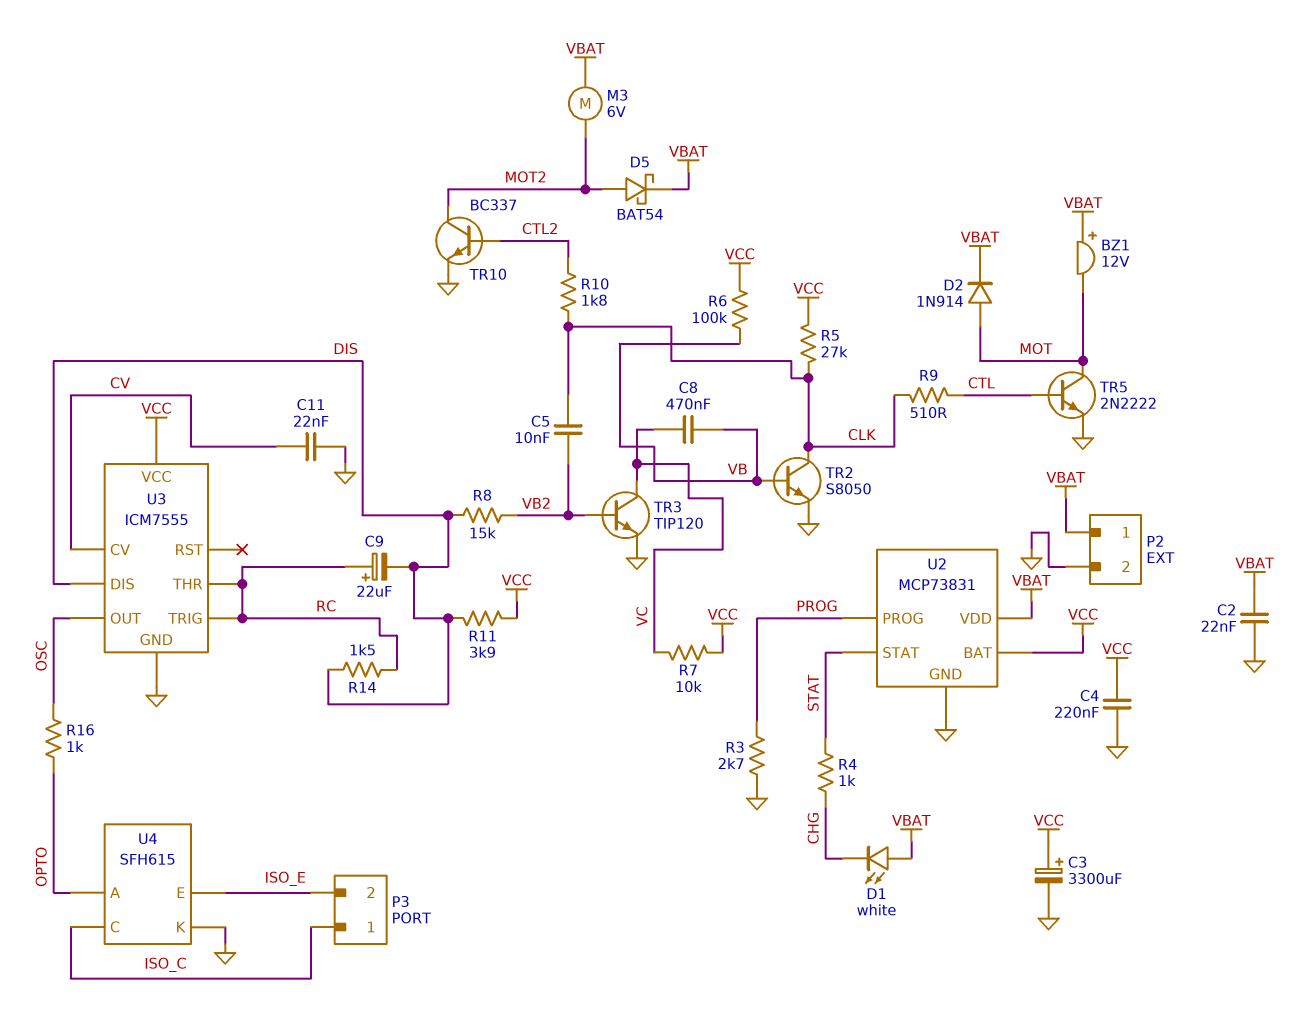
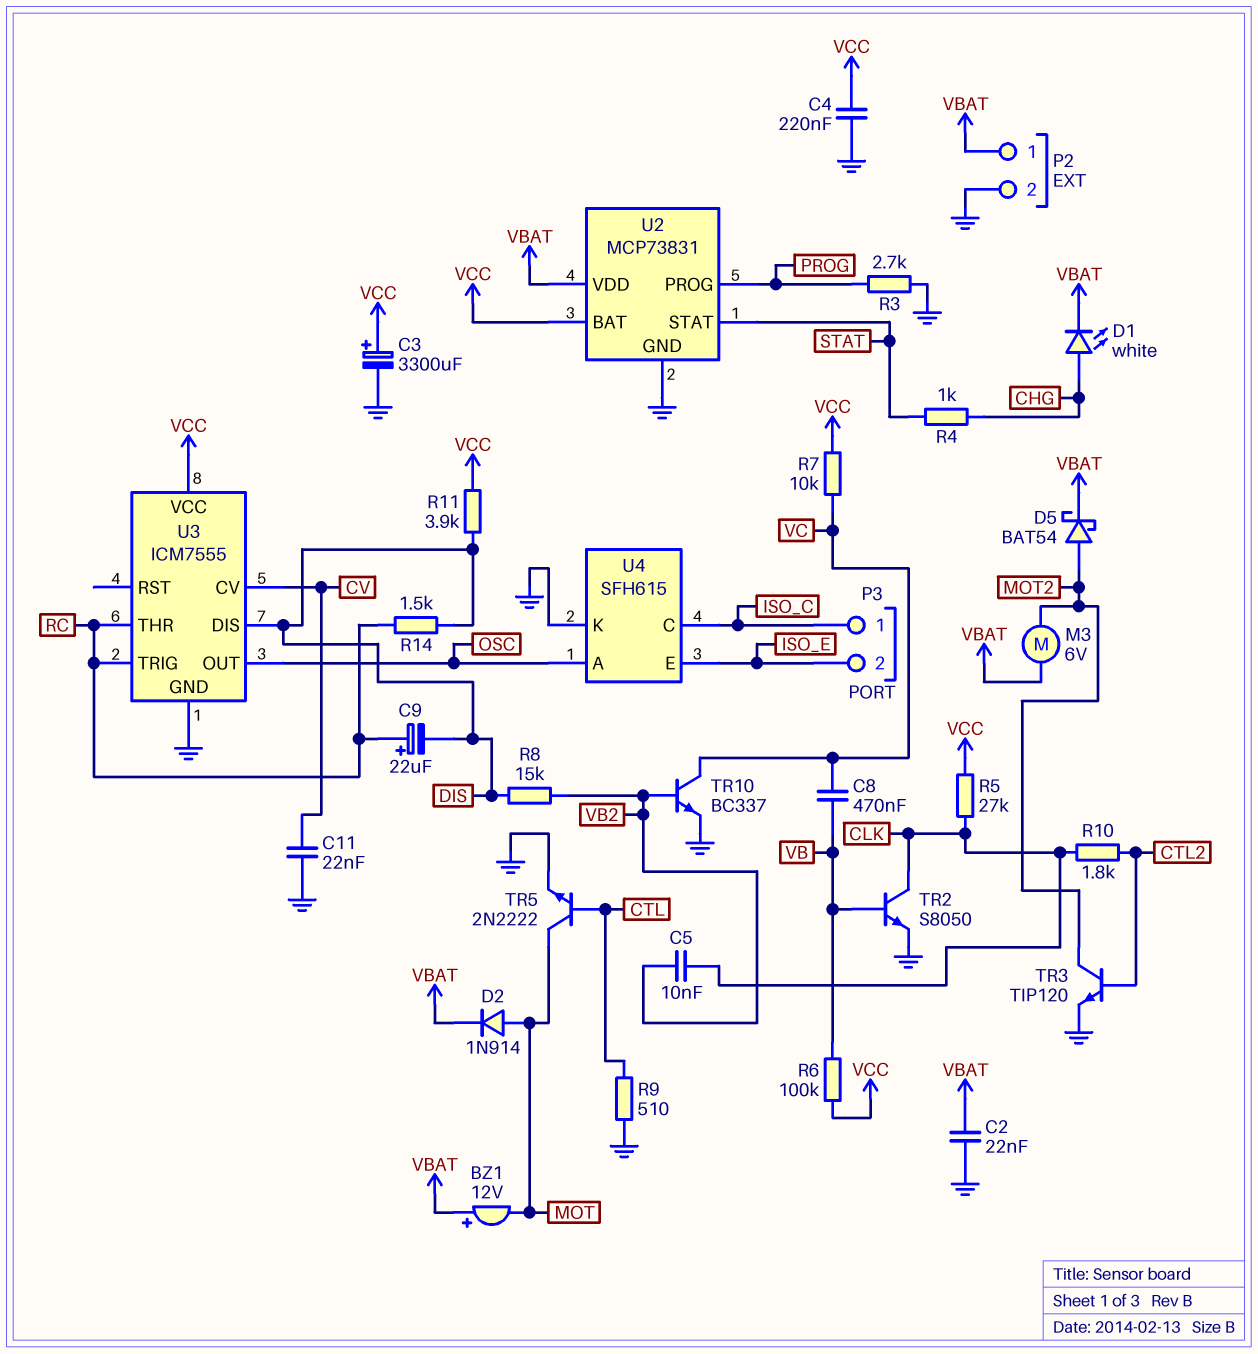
D1: LED white (A VBAT, K CHG) -> LED white (A CHG, K VBAT)
R9: 510 (CLK, CTL) -> 510 (CTL, GND)
R16: 1k (OPTO, OSC) -> none
TR3: NPN TIP120 (B VB2, C VC, E GND) -> NPN TIP120 (B CTL2, C MOT2, E GND)
TR10: NPN BC337 (B CTL2, C MOT2, E GND) -> NPN BC337 (B VB2, C VC, E GND)
U4 pin A: OPTO -> OSC

